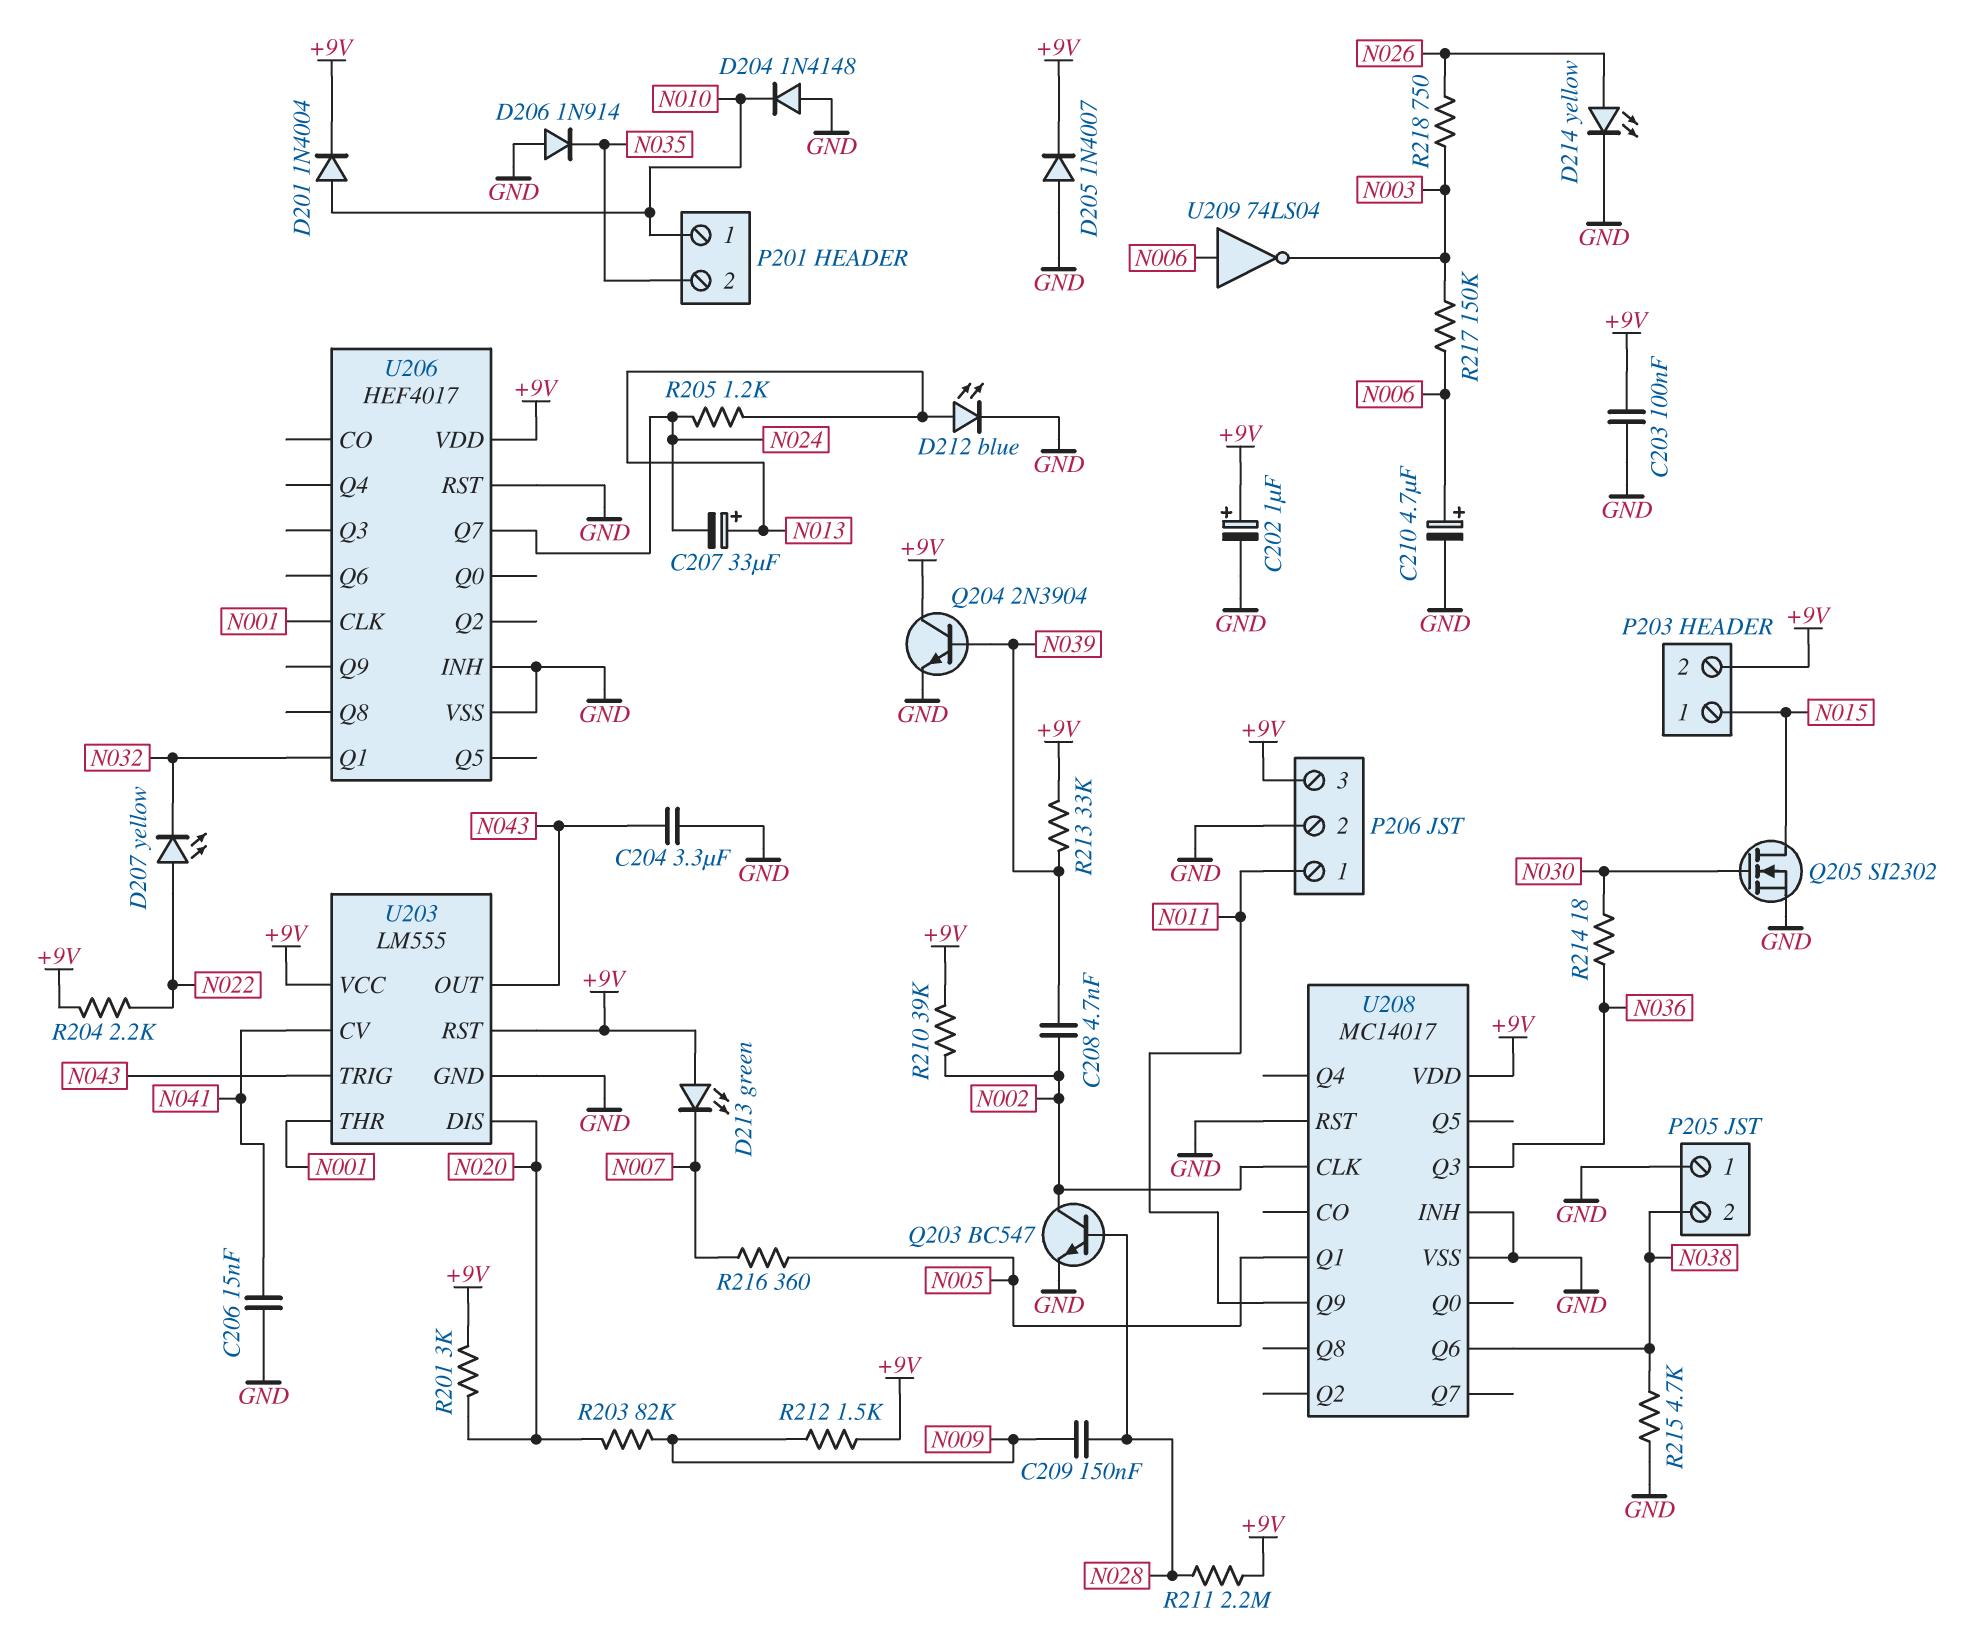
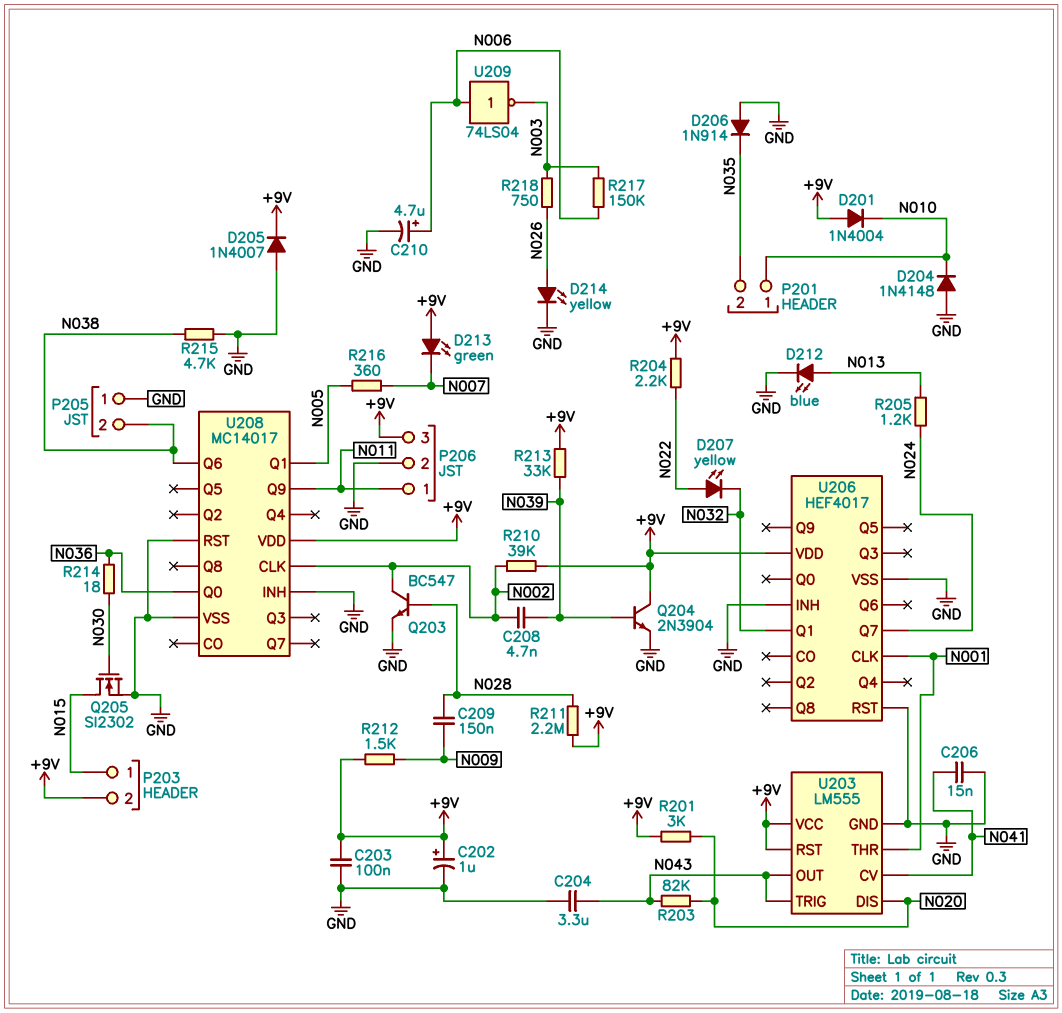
C207: 33uF (plus N013, minus N024) -> none
D201: diode 1N4004 (A N010, K +9V) -> diode 1N4004 (A +9V, K N010)
R203: 82k (N009, N020) -> 82k (N020, N043)
U208 pin Q0: none -> N036
U208 pin Q3: N036 -> none

